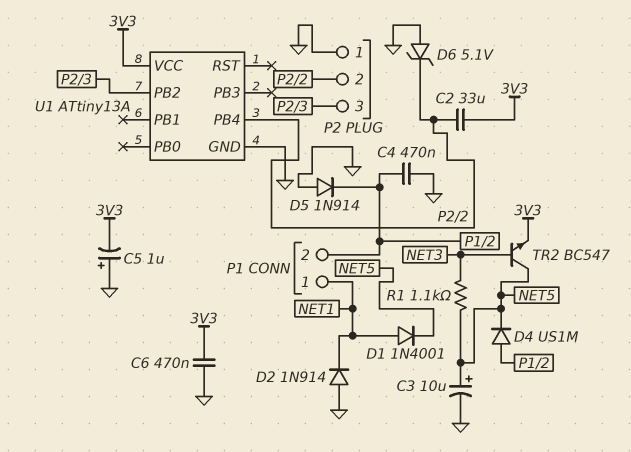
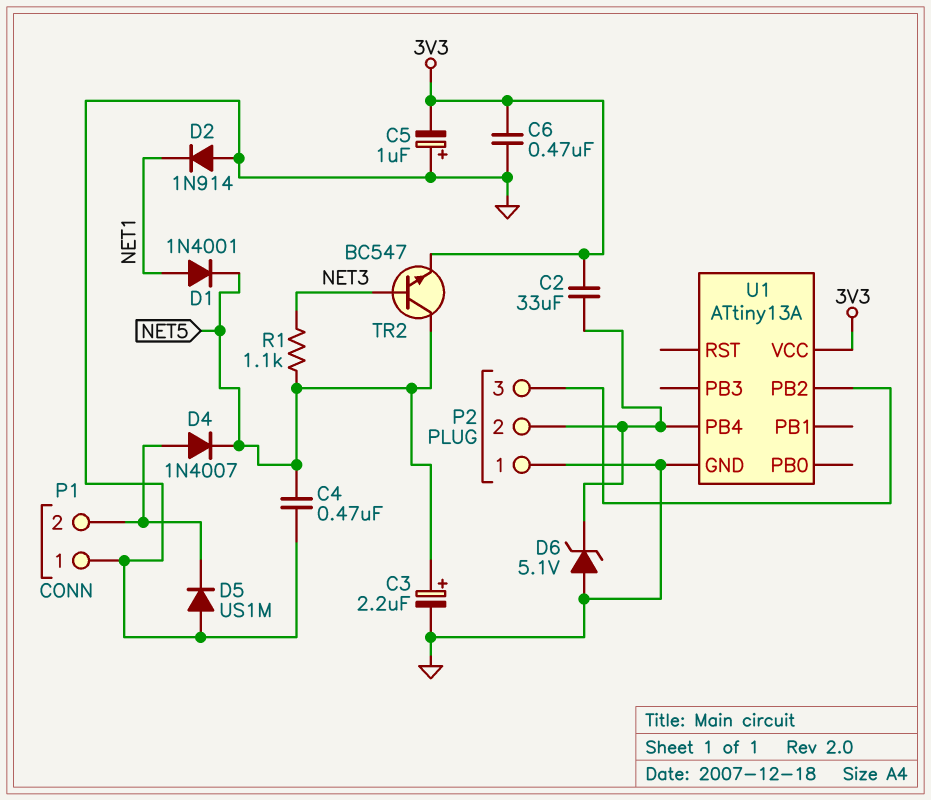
C3: 10uF (plus NET5, minus GND) -> 2.2uF (plus NET5, minus GND)
C4: 470nF (GND, P1/2) -> 470nF (GND, NET5)
D4: diode US1M (A P1/2, K NET5) -> diode 1N4007 (A P1/2, K NET5)
D5: diode 1N914 (A GND, K P1/2) -> diode US1M (A GND, K P1/2)
P1 pin 1: NET1 -> GND

